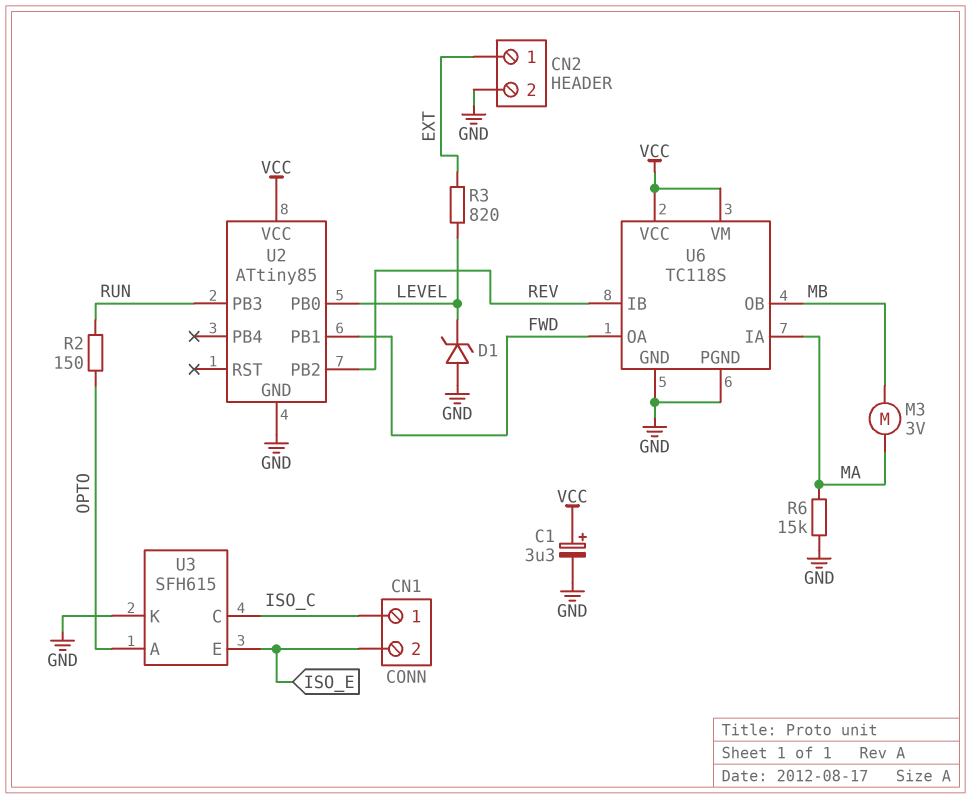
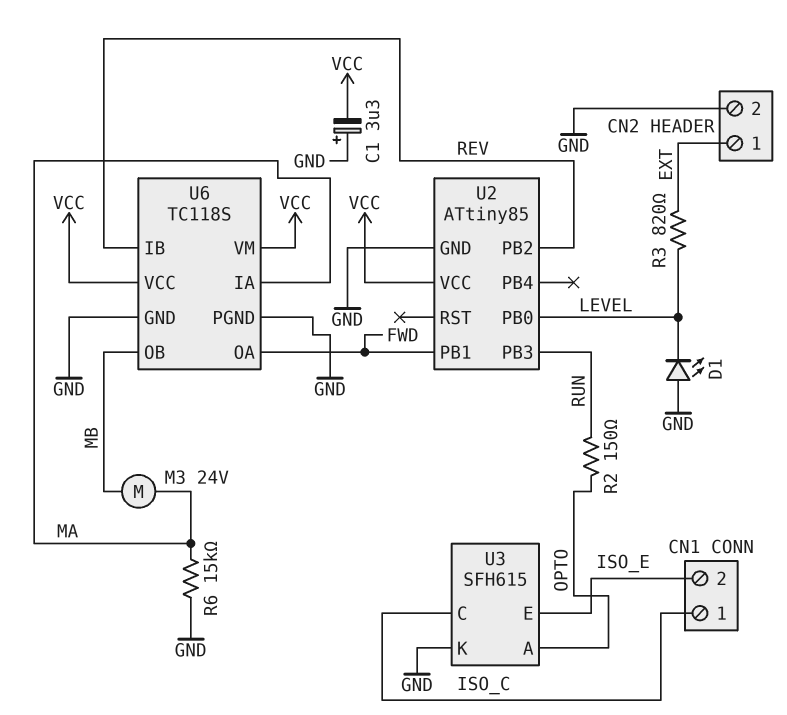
C1: 3.3uF (plus VCC, minus GND) -> 3.3uF (plus GND, minus VCC)
D1: zener (A GND, K LEVEL) -> LED (A GND, K LEVEL)
M3: motor 3V (MA, MB) -> motor 24V (MA, MB)

